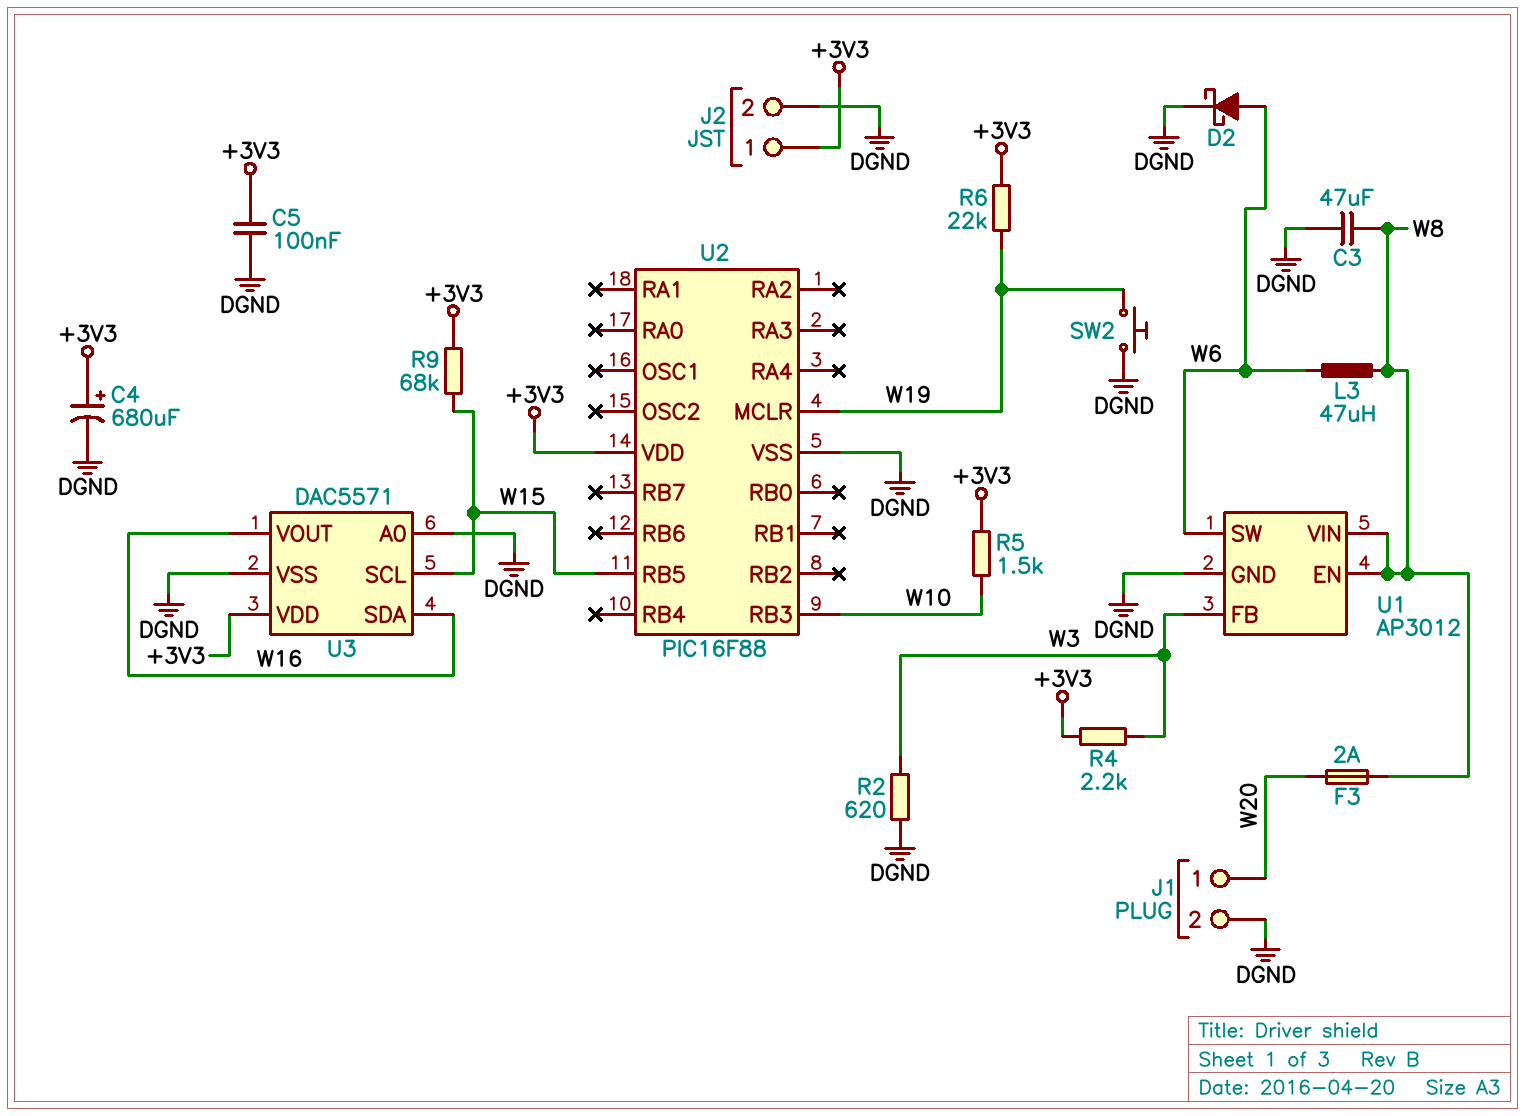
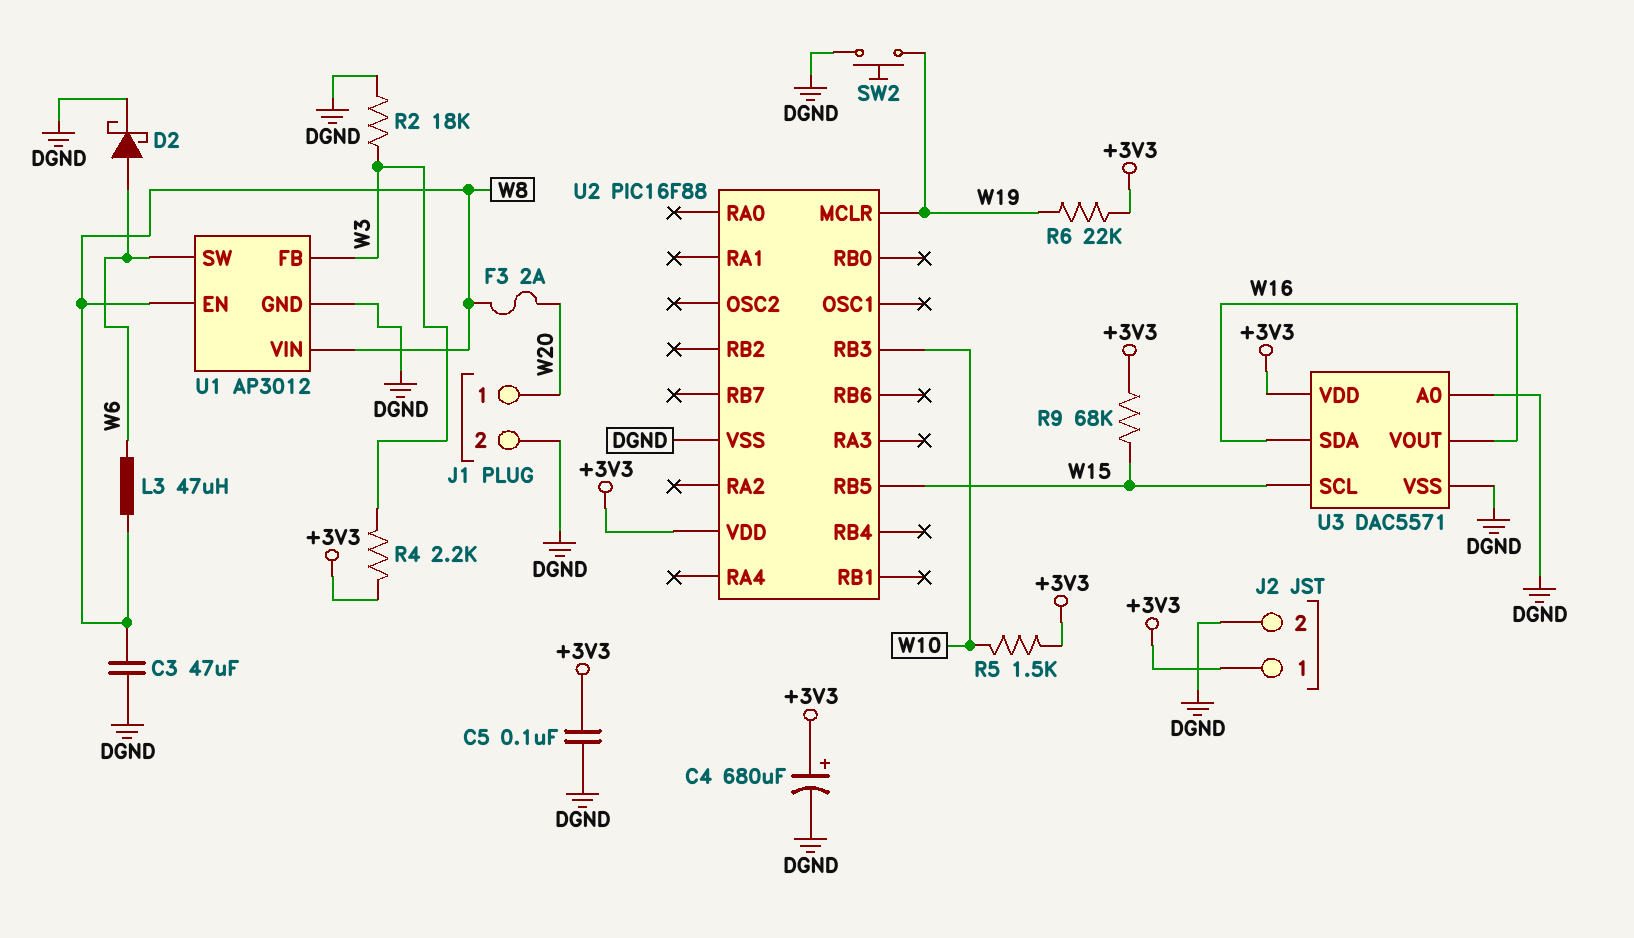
R2: 620 (DGND, W3) -> 18k (DGND, W3)

